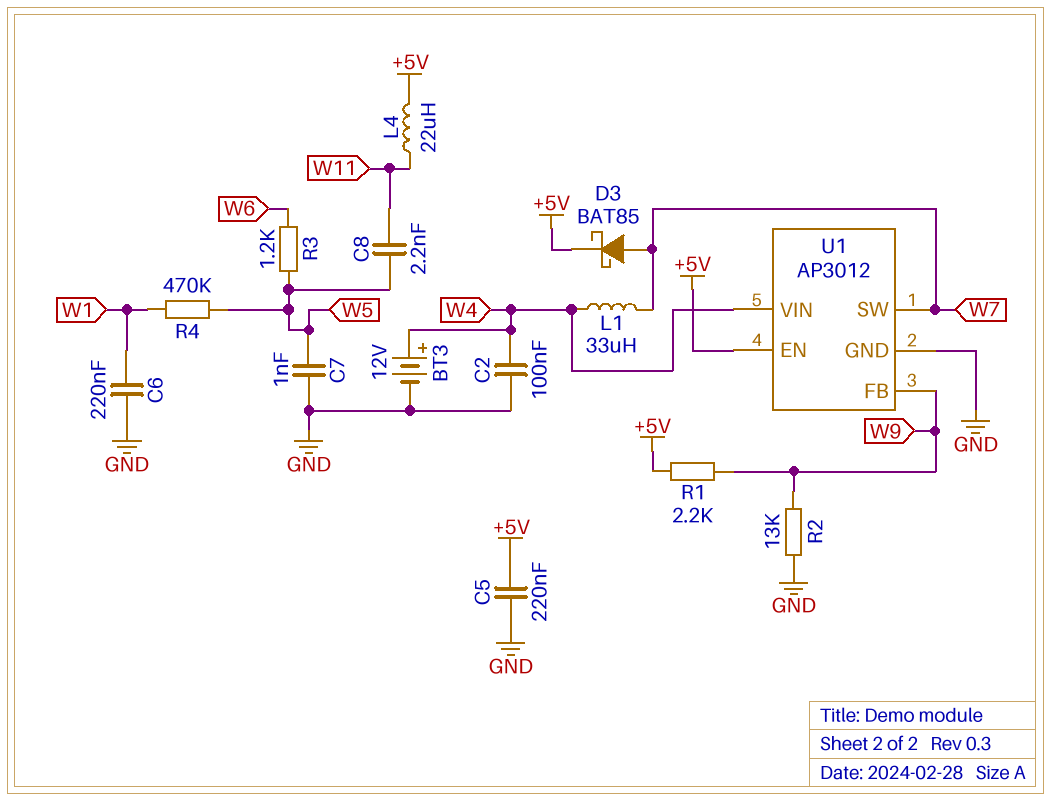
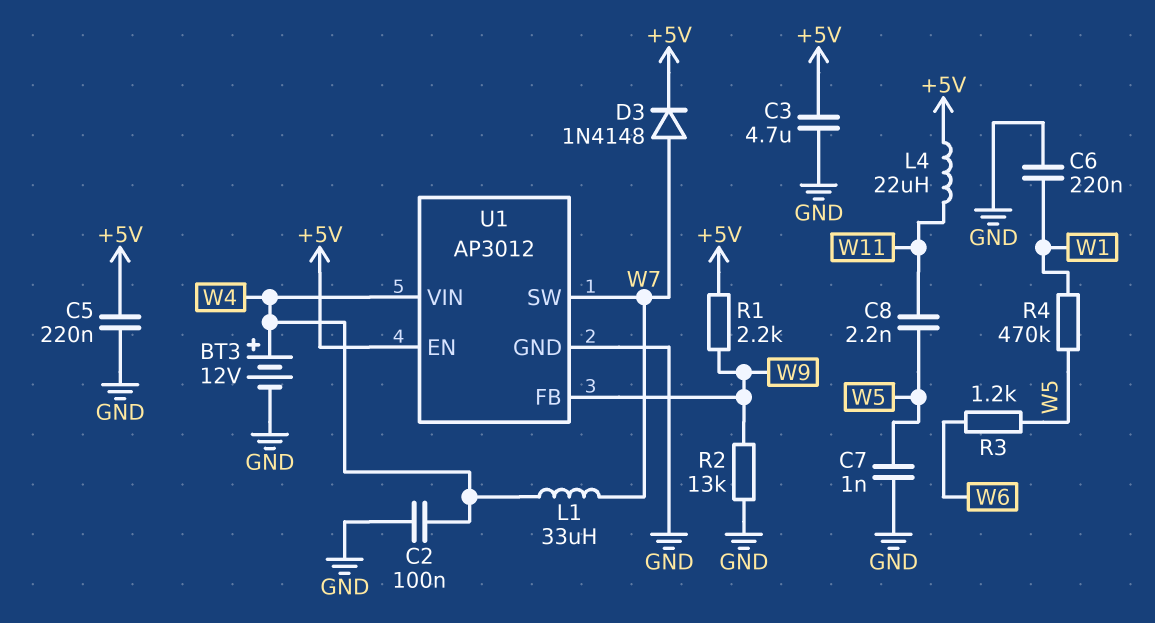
C3: none -> 4.7uF (+5V, GND)
D3: schottky BAT85 (A W7, K +5V) -> diode 1N4148 (A W7, K +5V)

